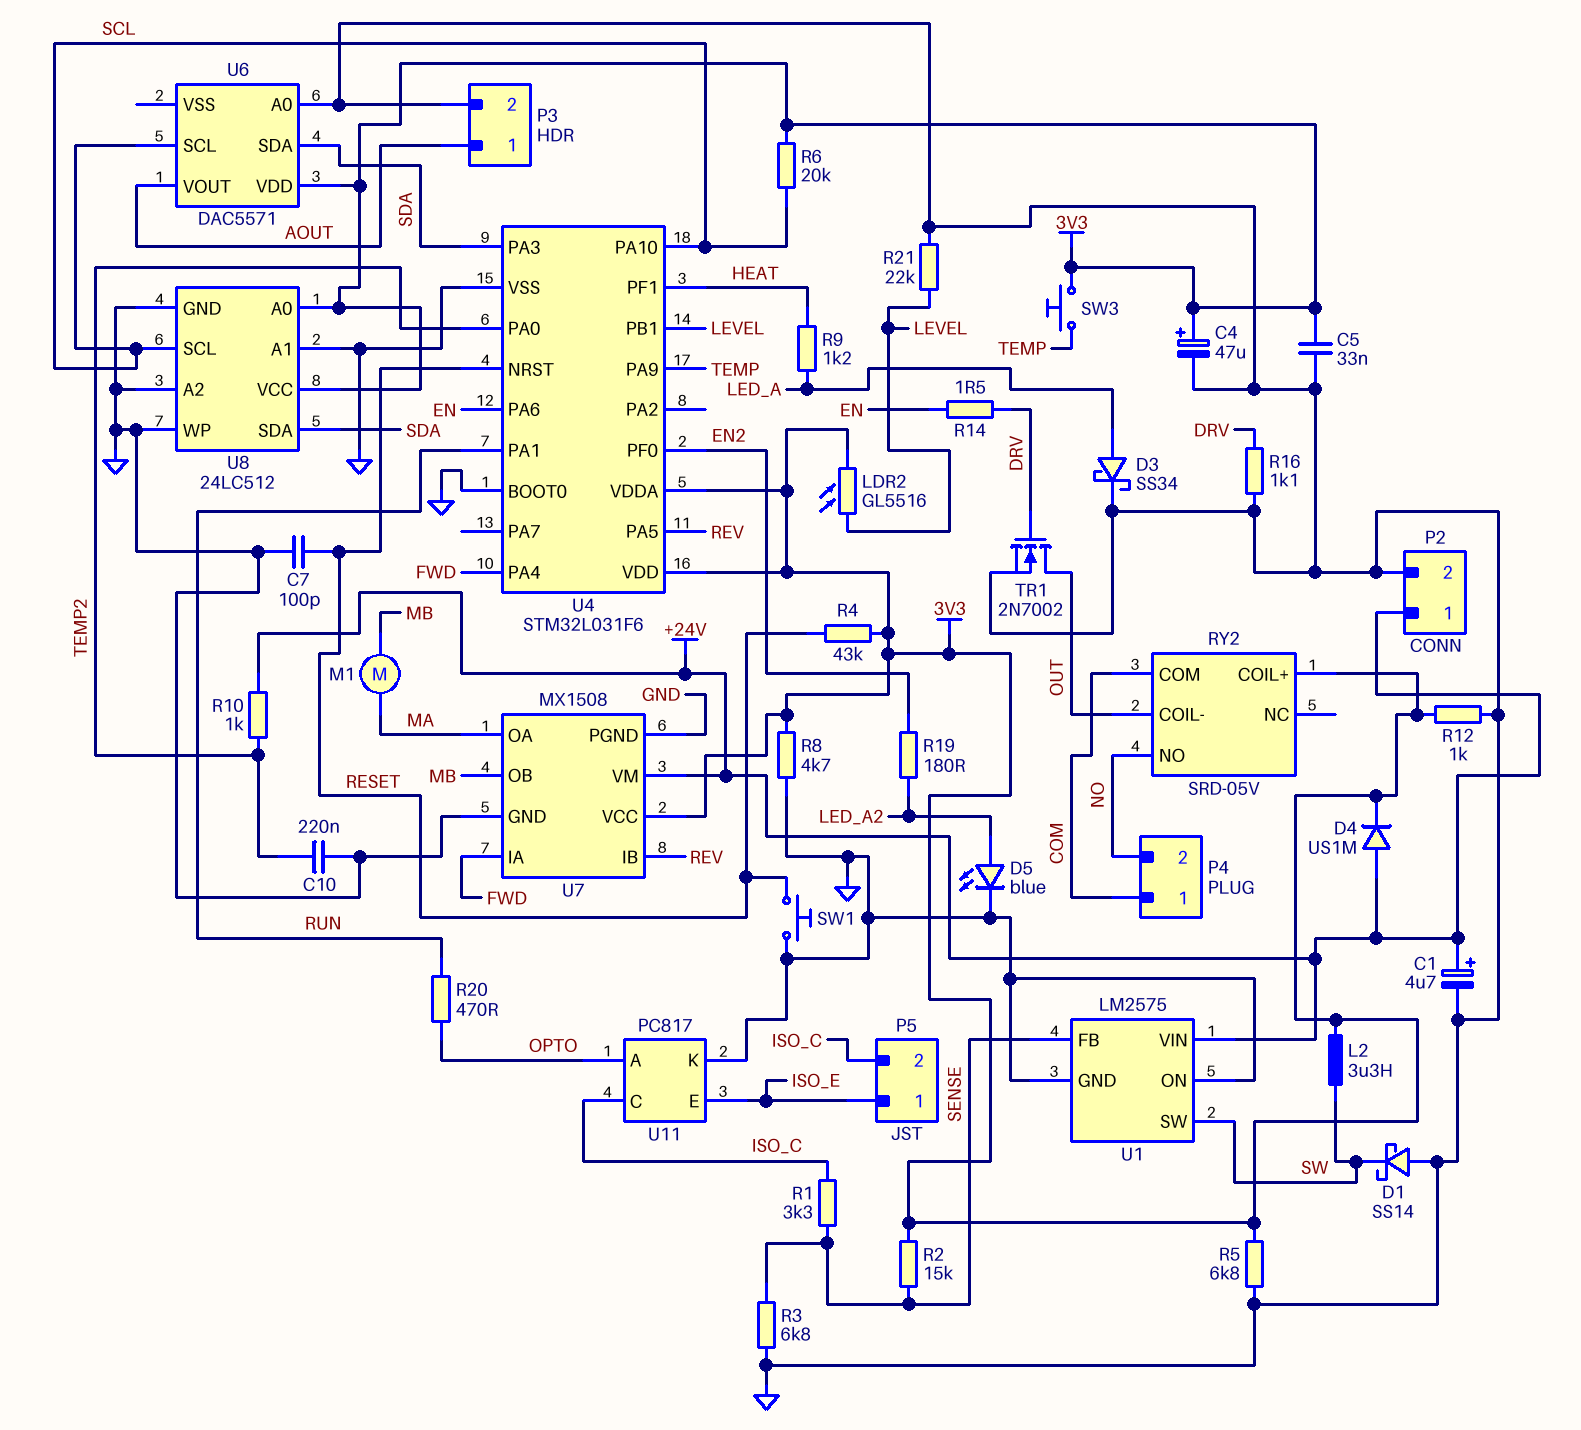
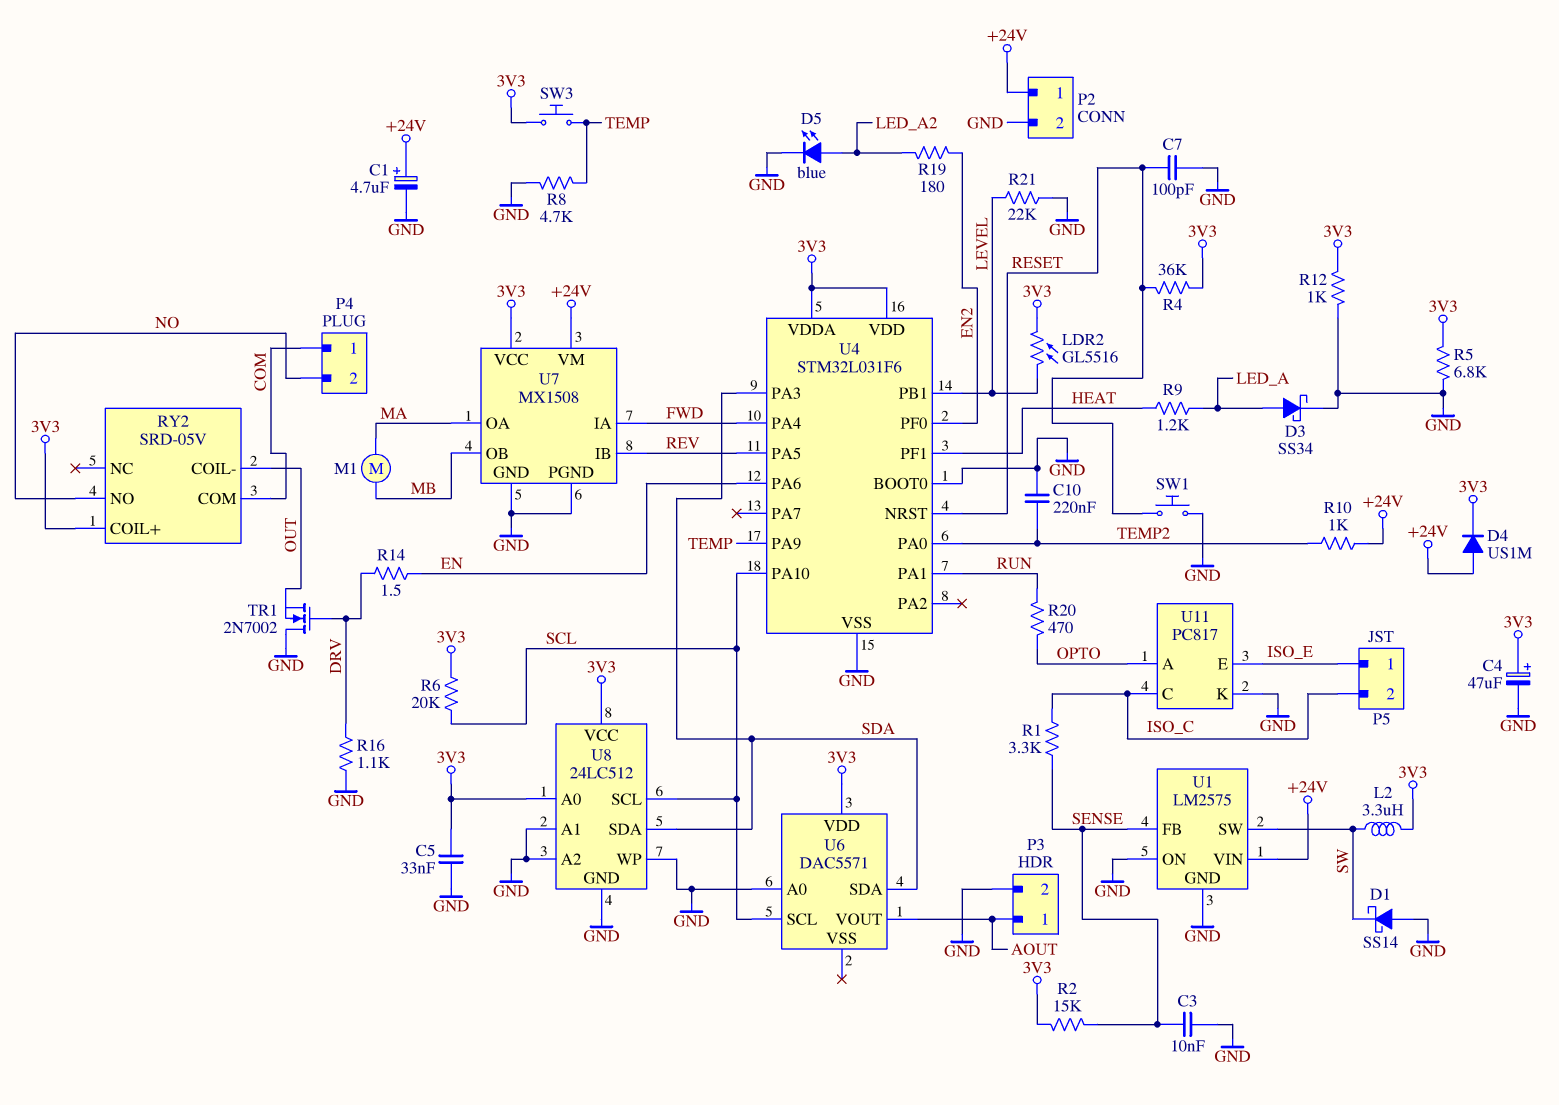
C3: none -> 10nF (GND, SENSE)
R3: 6.8k (GND, SENSE) -> none
R4: 43k (3V3, RESET) -> 36k (3V3, RESET)
R8: 4.7k (3V3, GND) -> 4.7k (GND, TEMP)
TR1: NMOS 2N7002 (G DRV, D OUT, S GND) -> NMOS 2N7002 (G DRV, D GND, S OUT)

